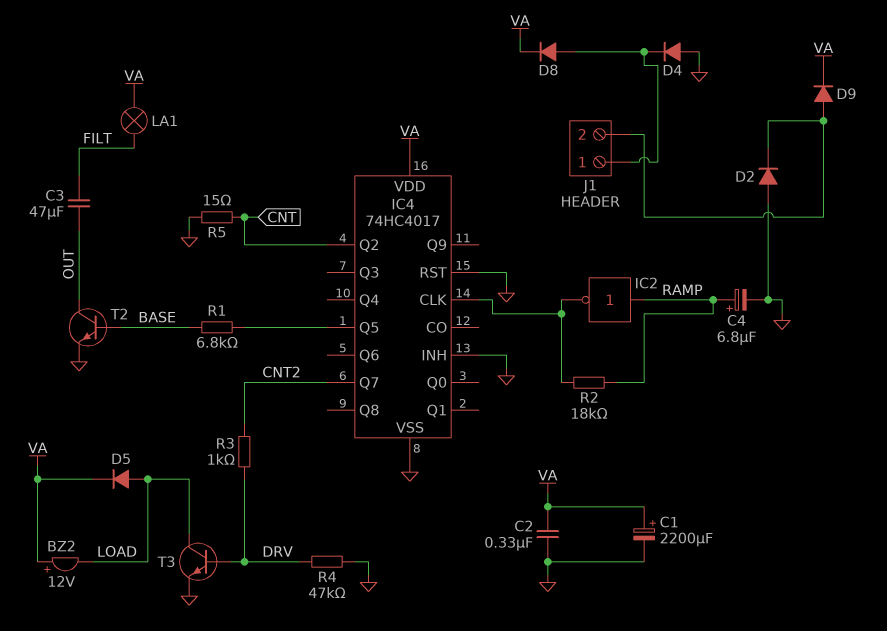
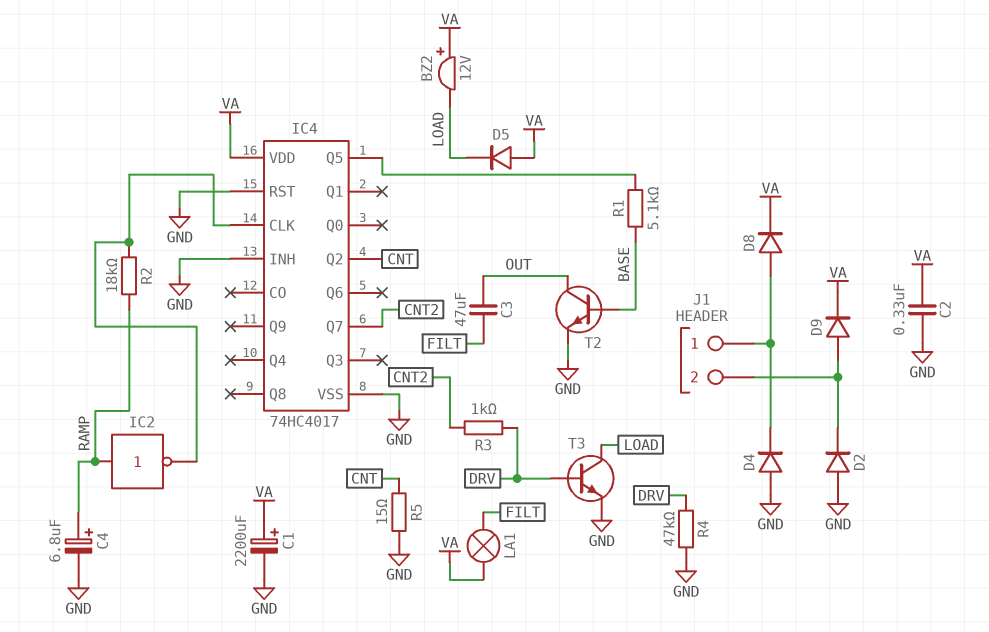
D5: diode (A LOAD, K VA) -> diode (A VA, K LOAD)
R1: 6.8k (BASE, IC4/Q5) -> 5.1k (BASE, IC4/Q5)

